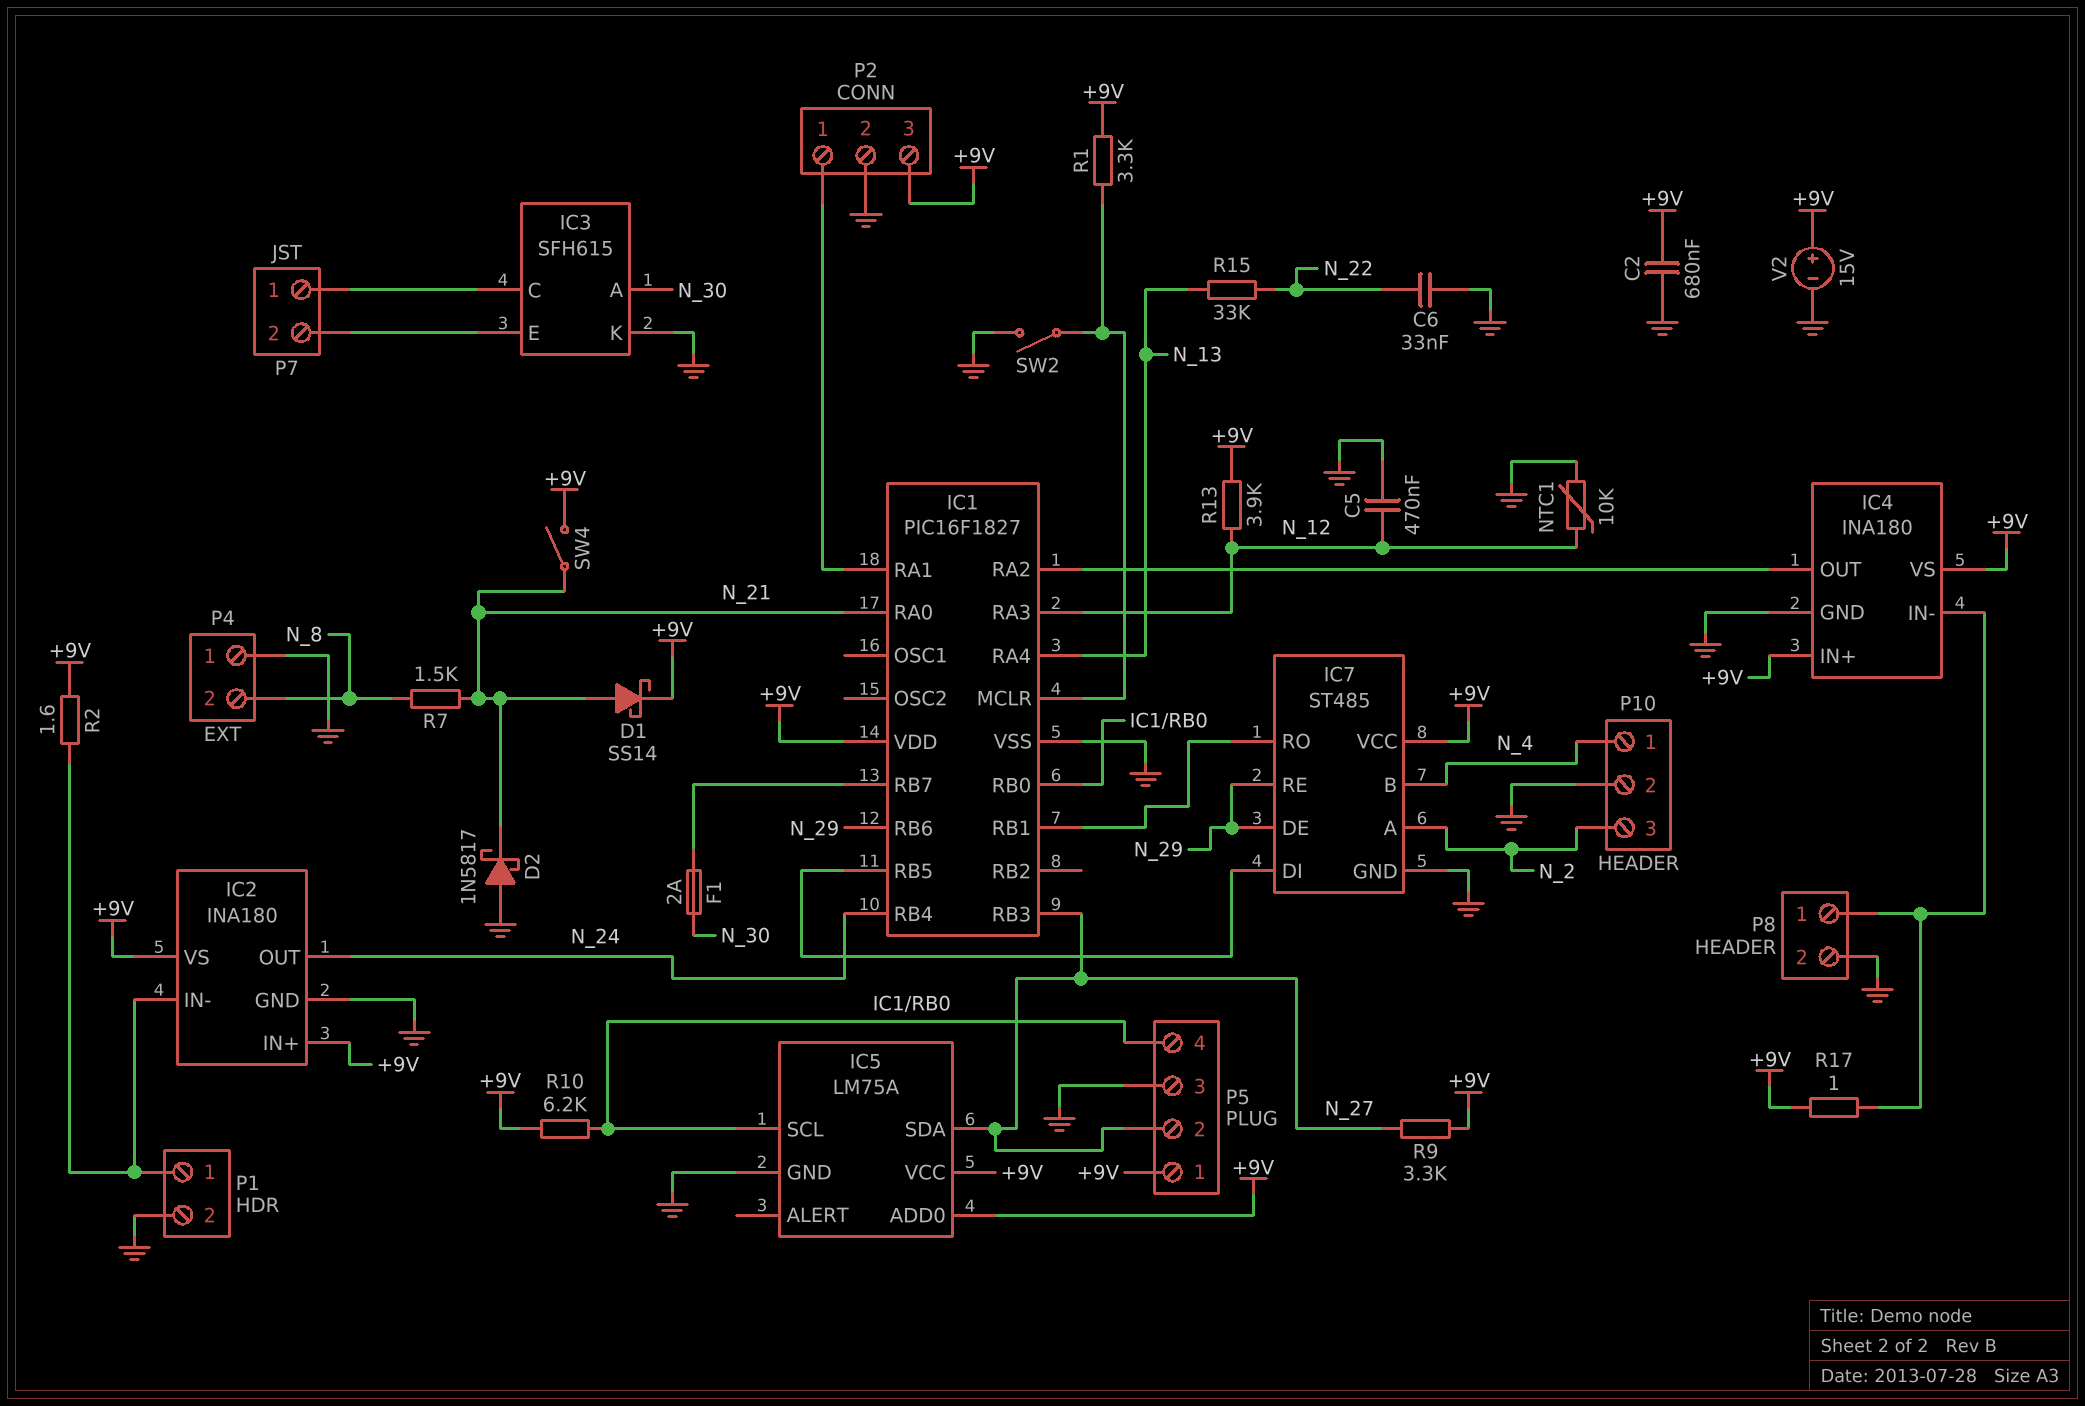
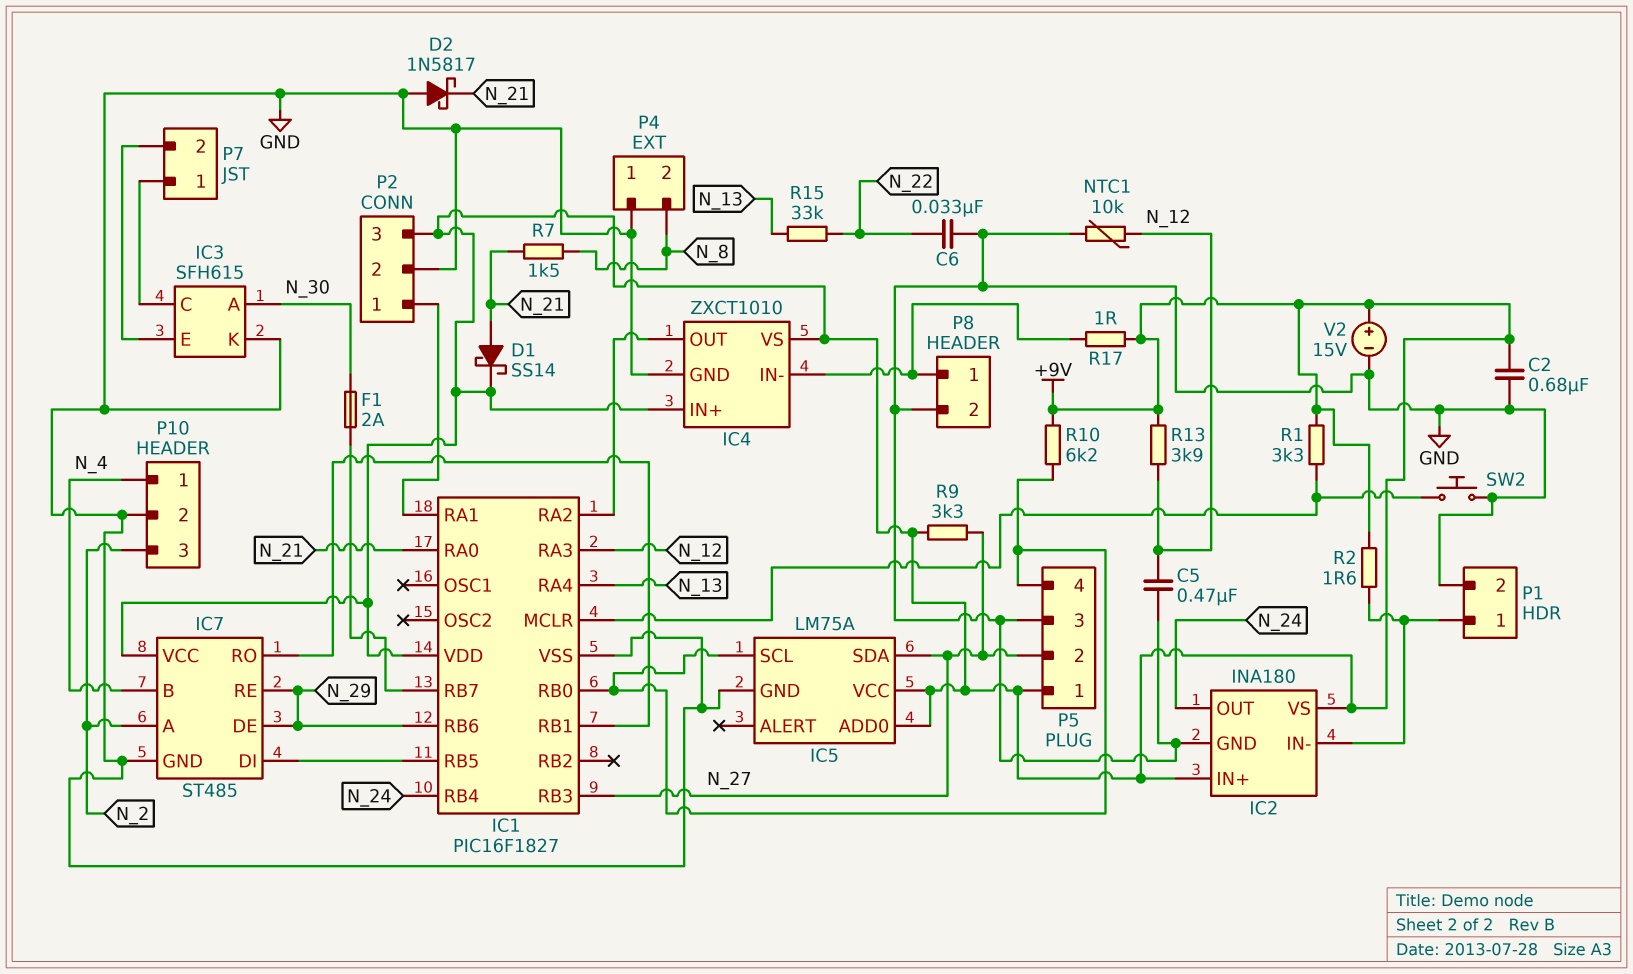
IC4: INA180 -> ZXCT1010
SW2: switch (GND, IC1/MCLR) -> button (GND, IC1/MCLR)
SW4: switch (+9V, N_21) -> none

